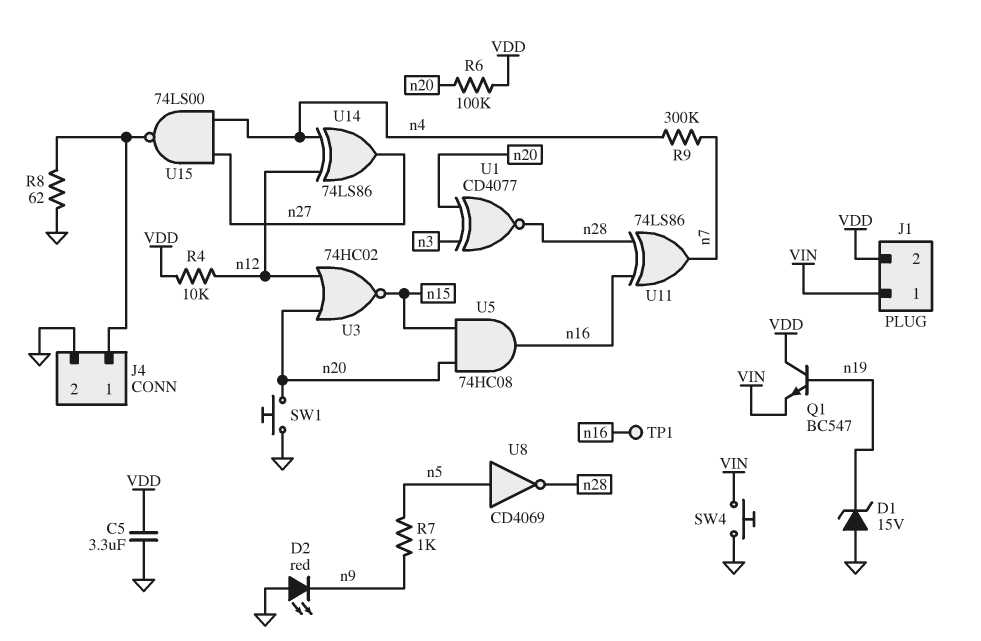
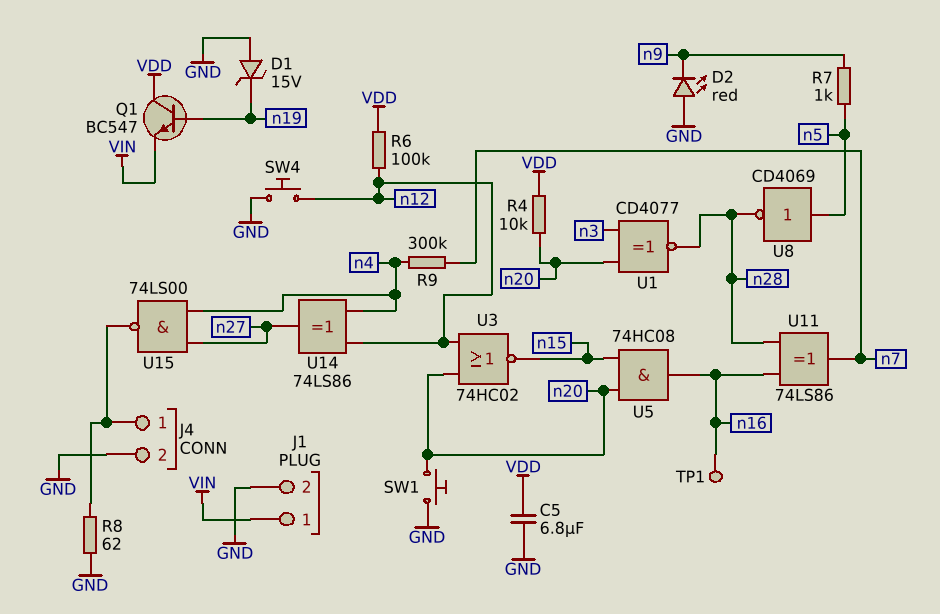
C5: 3.3uF (GND, VDD) -> 6.8uF (GND, VDD)
J1 pin 2: VDD -> GND
R4: 10k (VDD, n12) -> 10k (VDD, n20)
R6: 100k (VDD, n20) -> 100k (VDD, n12)
SW4: button (GND, VIN) -> button (GND, n12)

